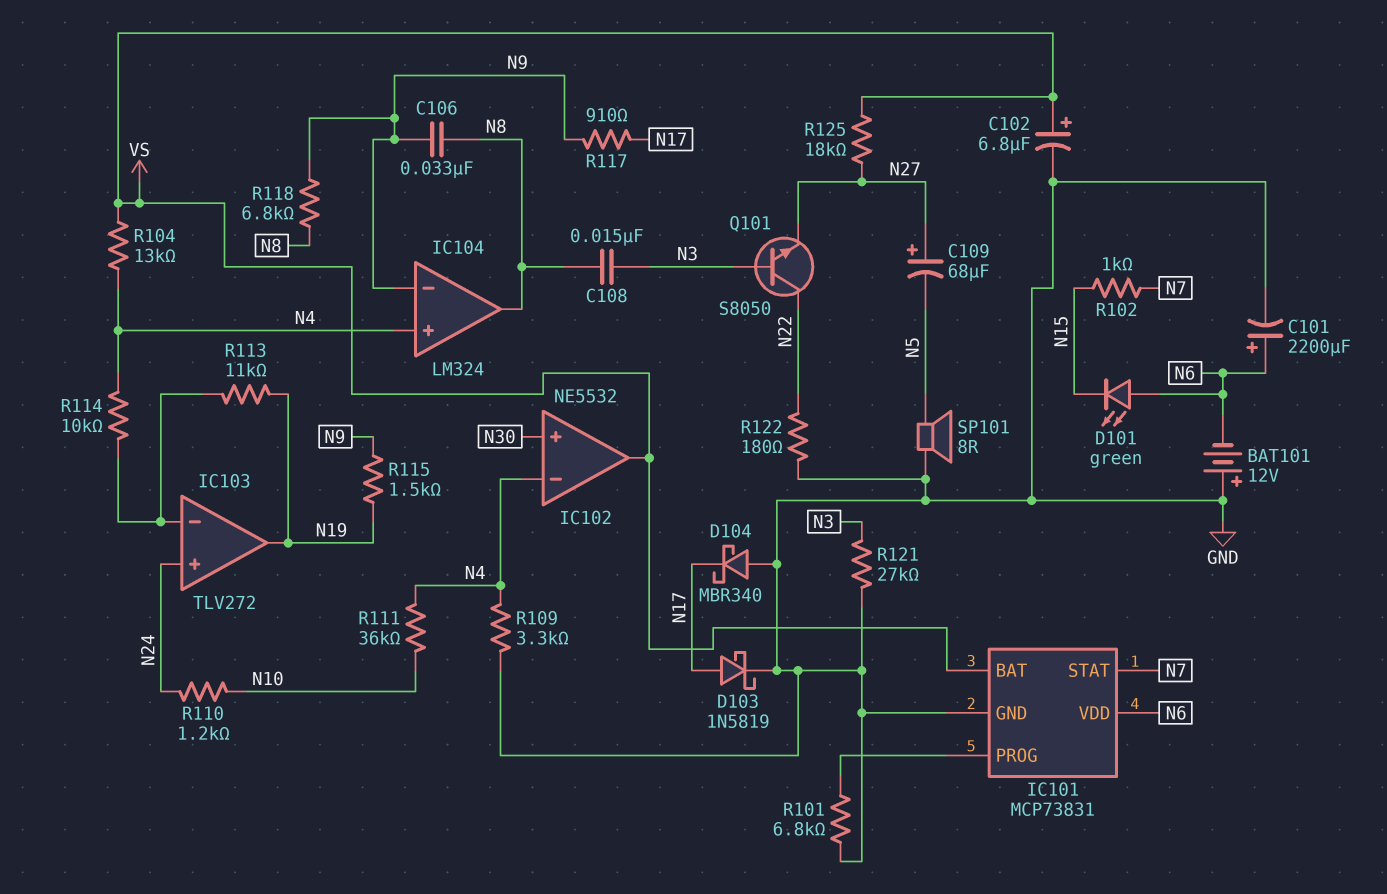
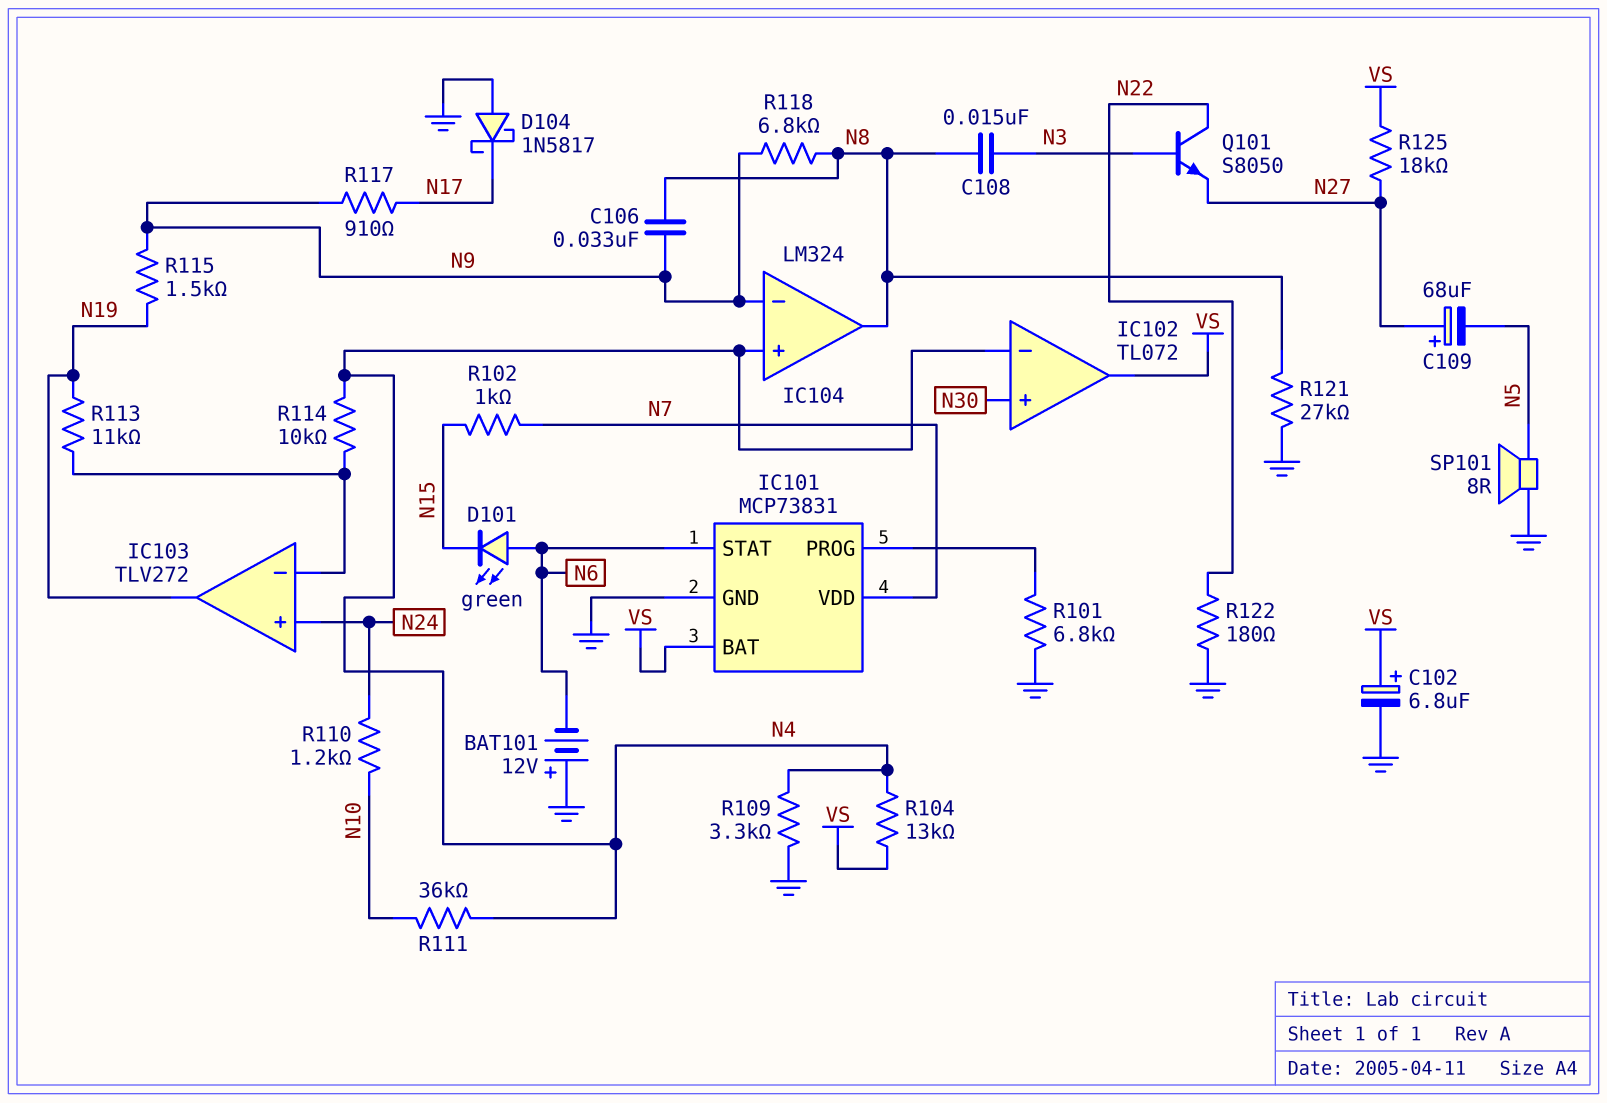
C101: 2200uF (plus N6, minus GND) -> none
D103: schottky 1N5819 (A N17, K GND) -> none
D104: schottky MBR340 (A GND, K N17) -> schottky 1N5817 (A GND, K N17)
IC101 pin STAT: N7 -> N6
IC101 pin VDD: N6 -> N7
IC102: NE5532 -> TL072
R121: 27k (GND, N3) -> 27k (GND, N8)

